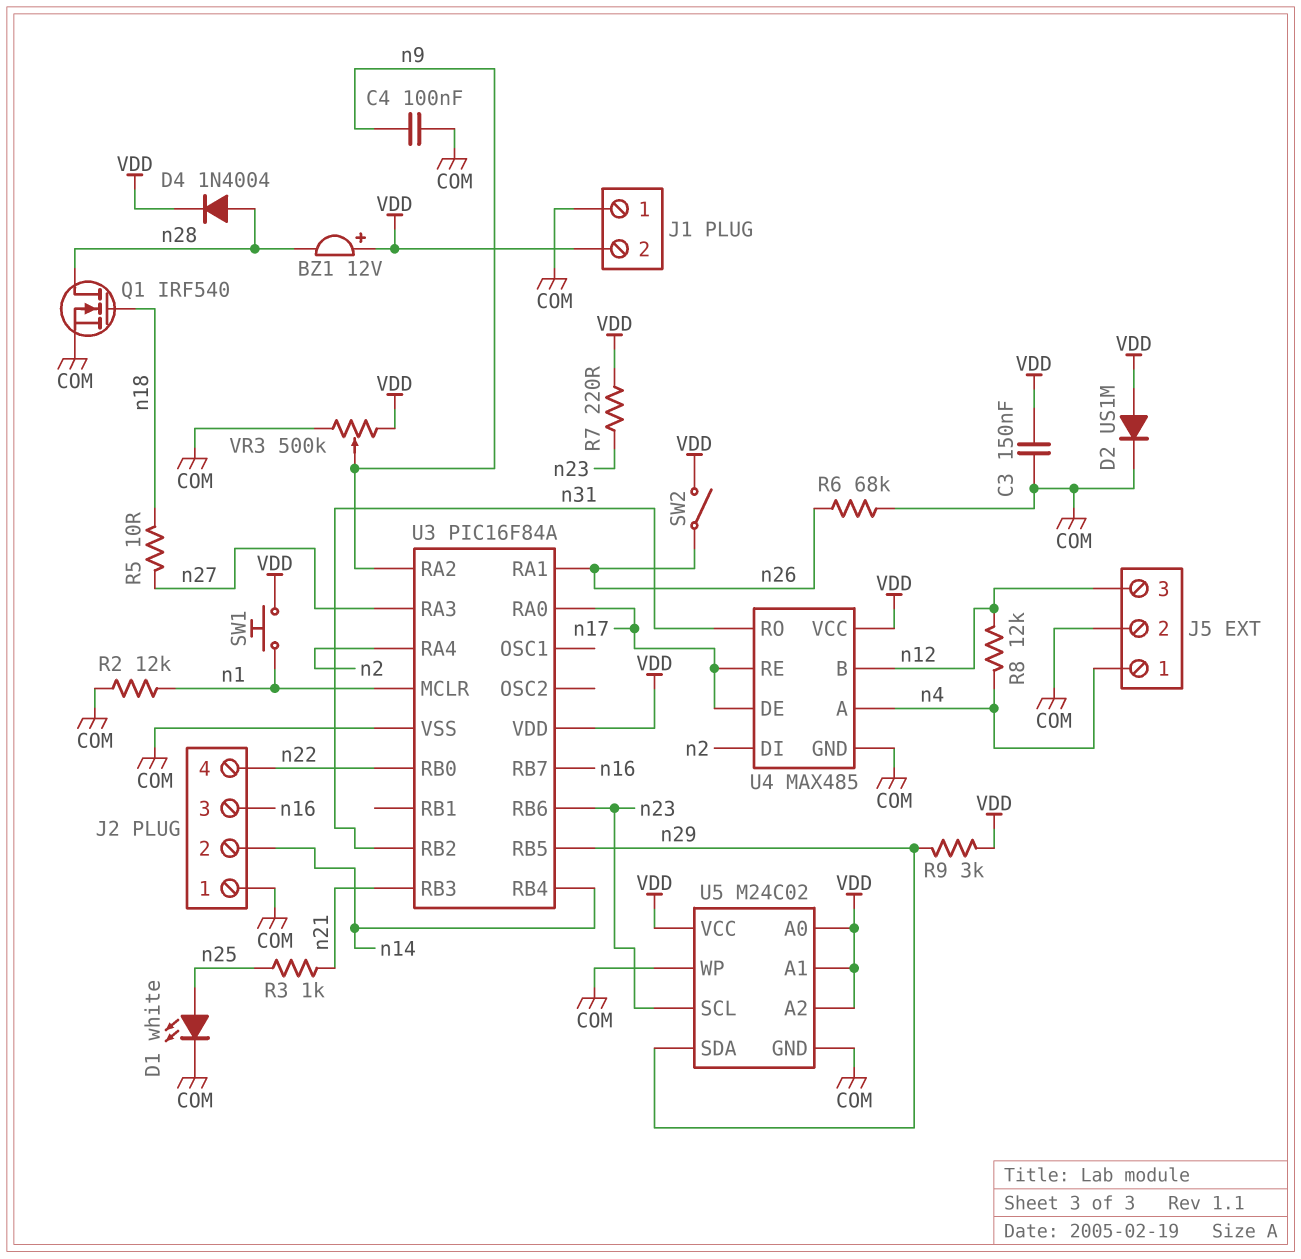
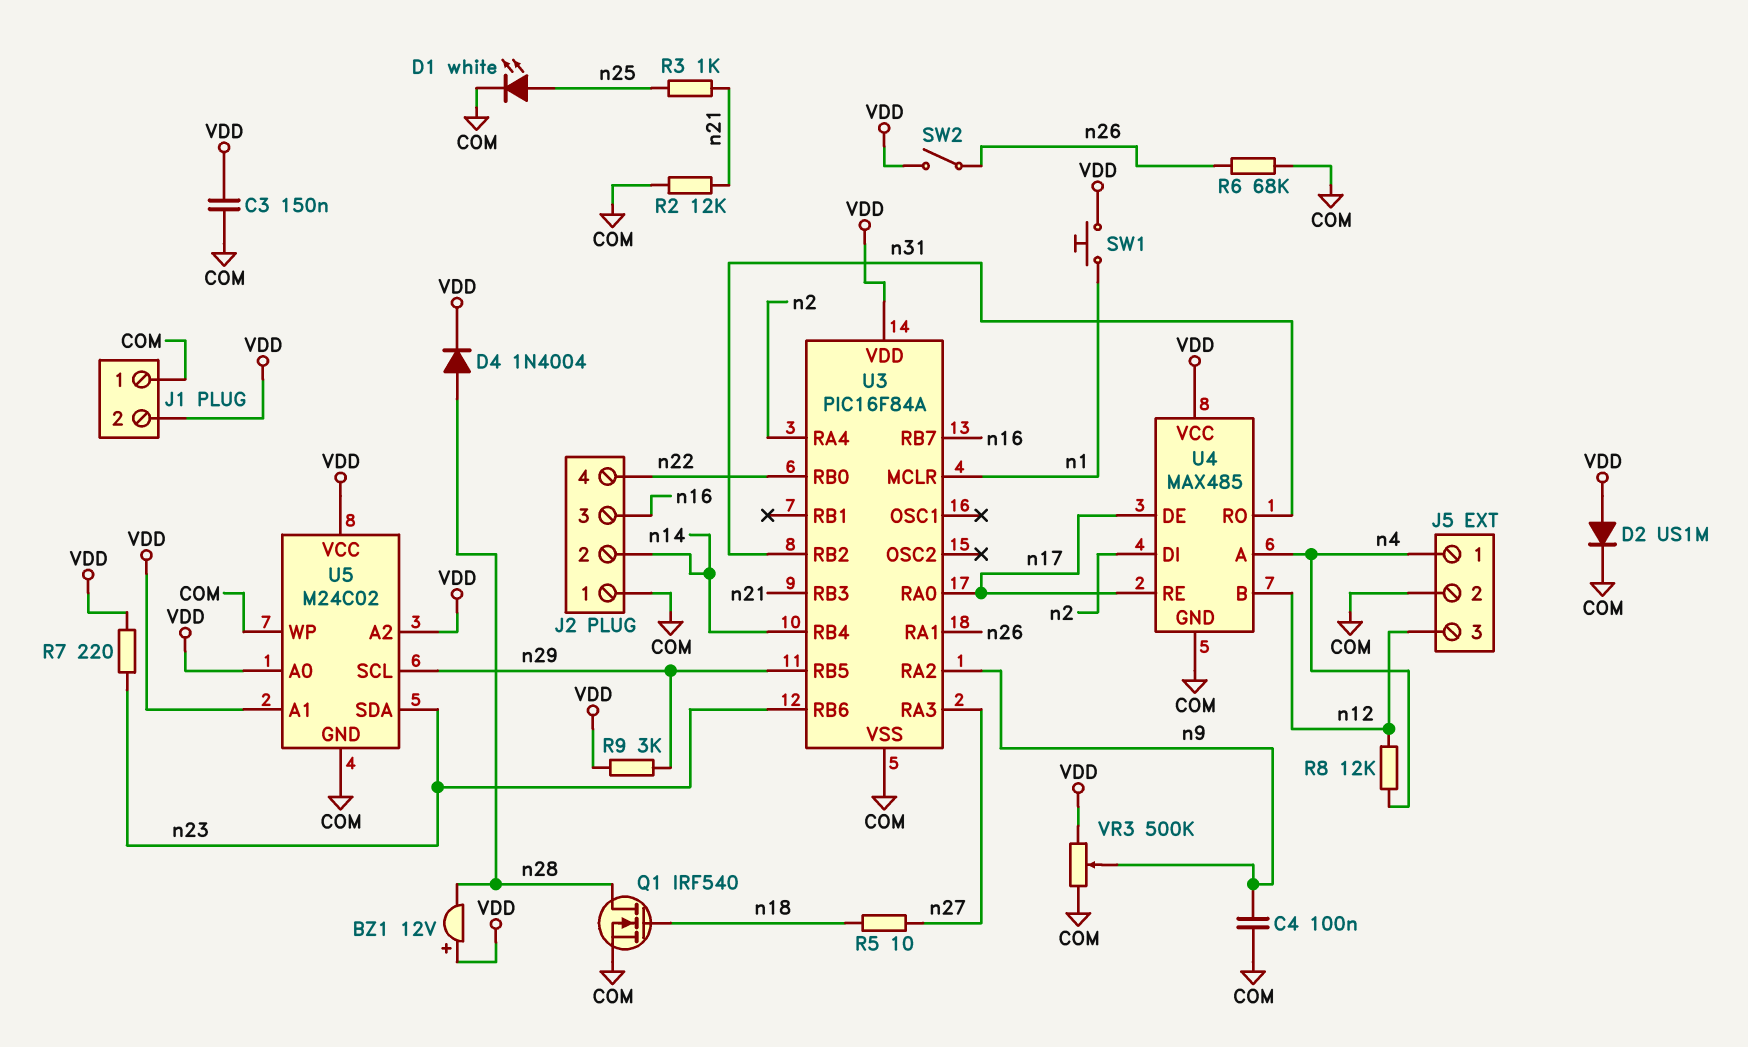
R2: 12k (COM, n1) -> 12k (COM, n21)
U5 pin SCL: n23 -> n29
U5 pin SDA: n29 -> n23

